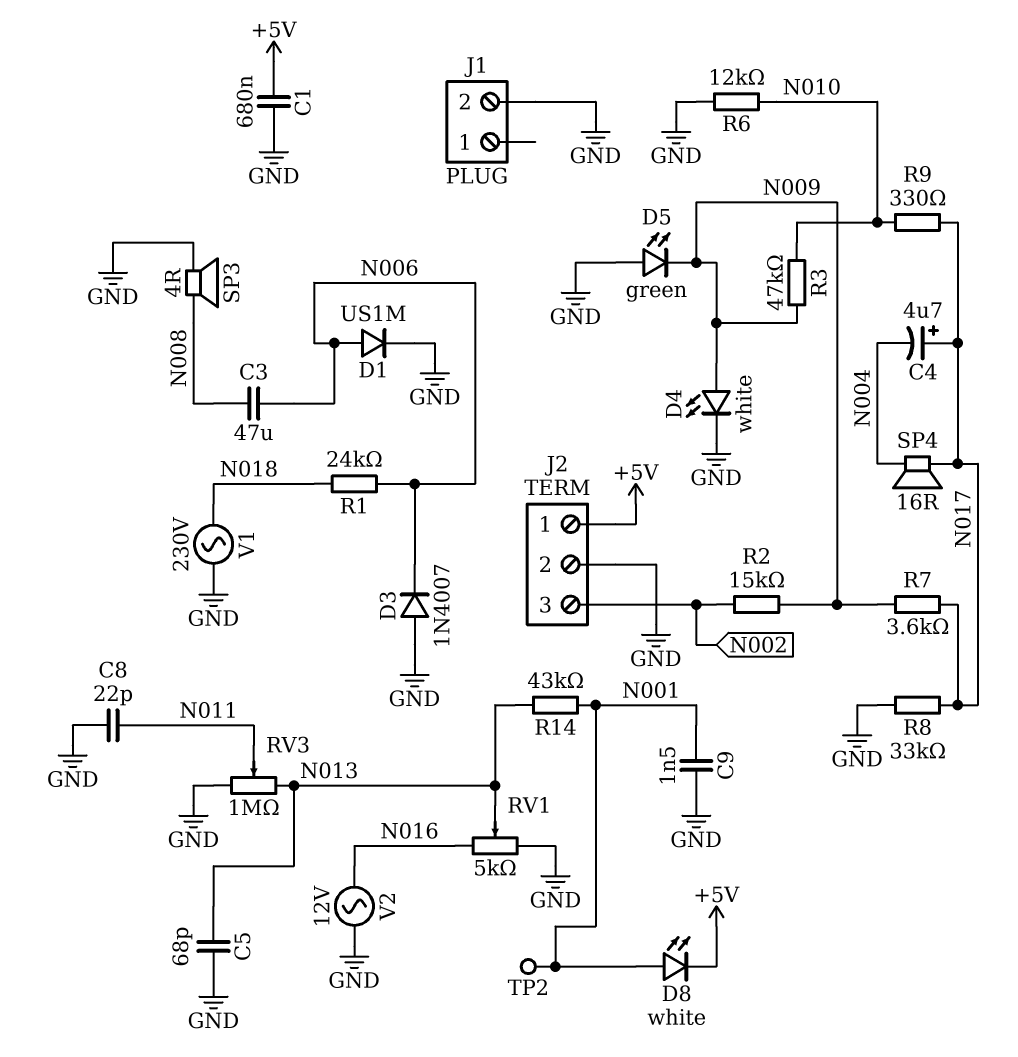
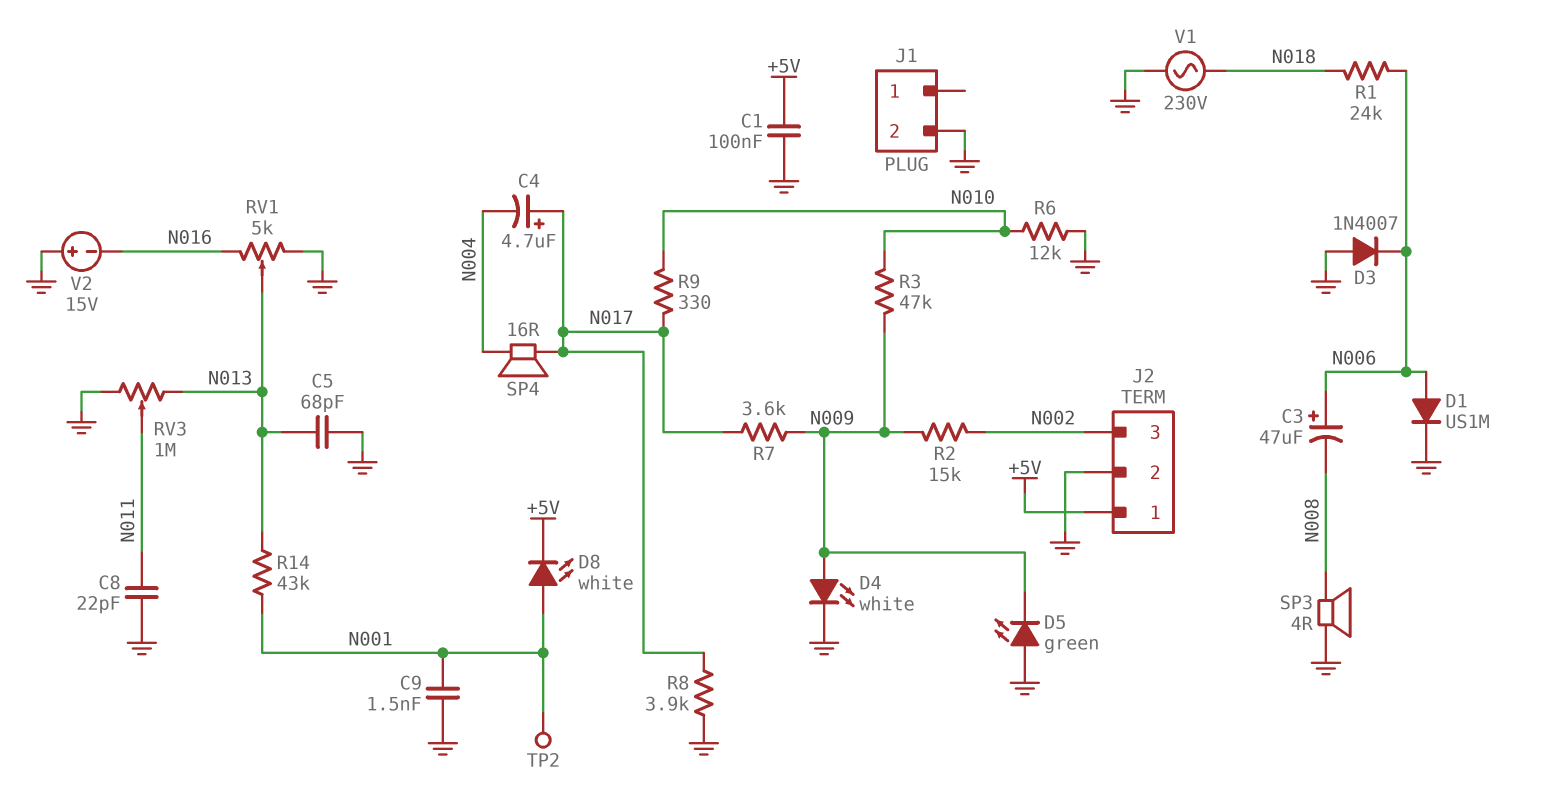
C1: 680nF (+5V, GND) -> 100nF (+5V, GND)
C3: 47uF (N006, N008) -> 47uF (plus N006, minus N008)
R8: 33k (GND, N017) -> 3.9k (GND, N017)
V2: AC 12V (GND, N016) -> 15V (plus GND, minus N016)

